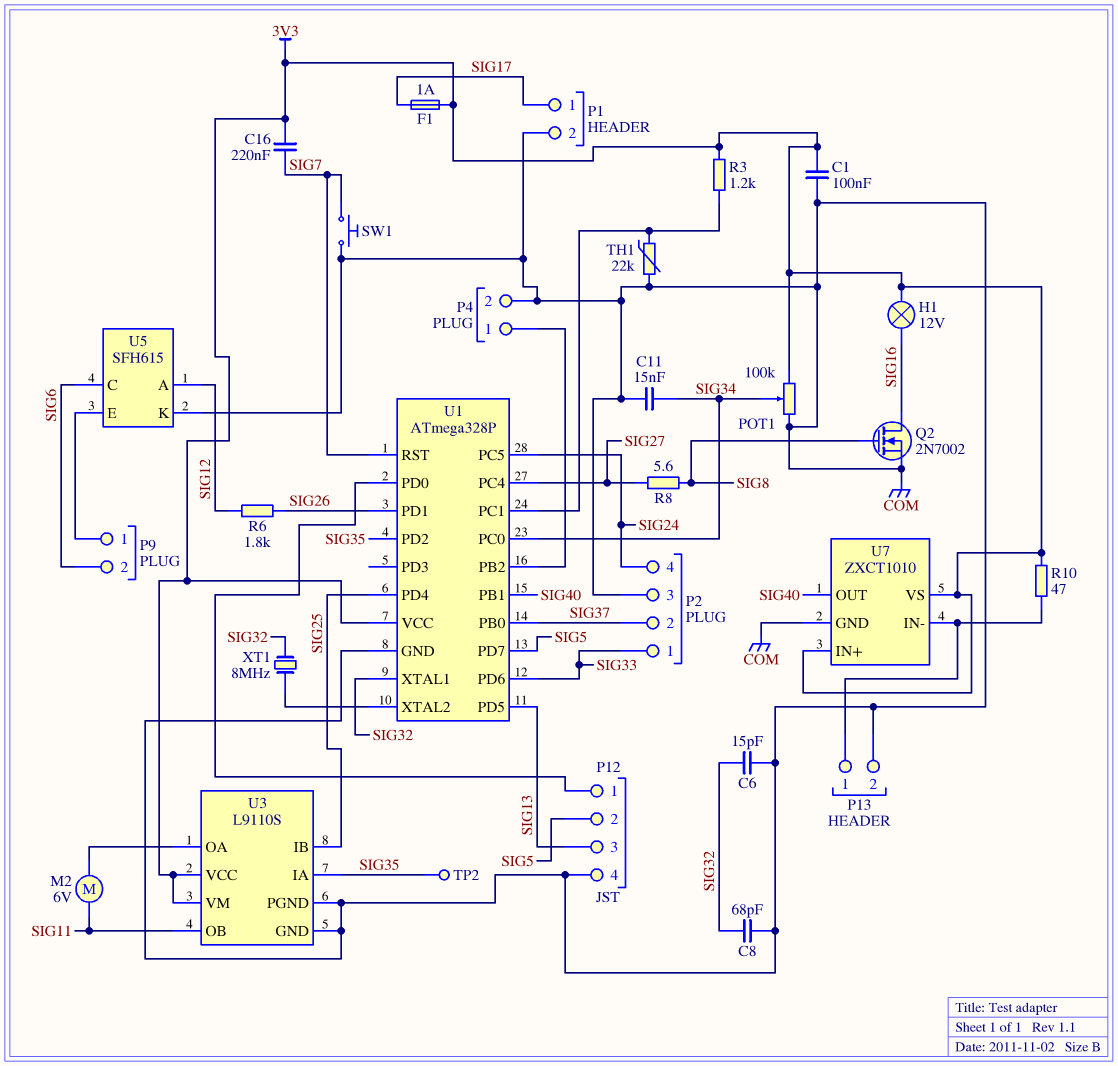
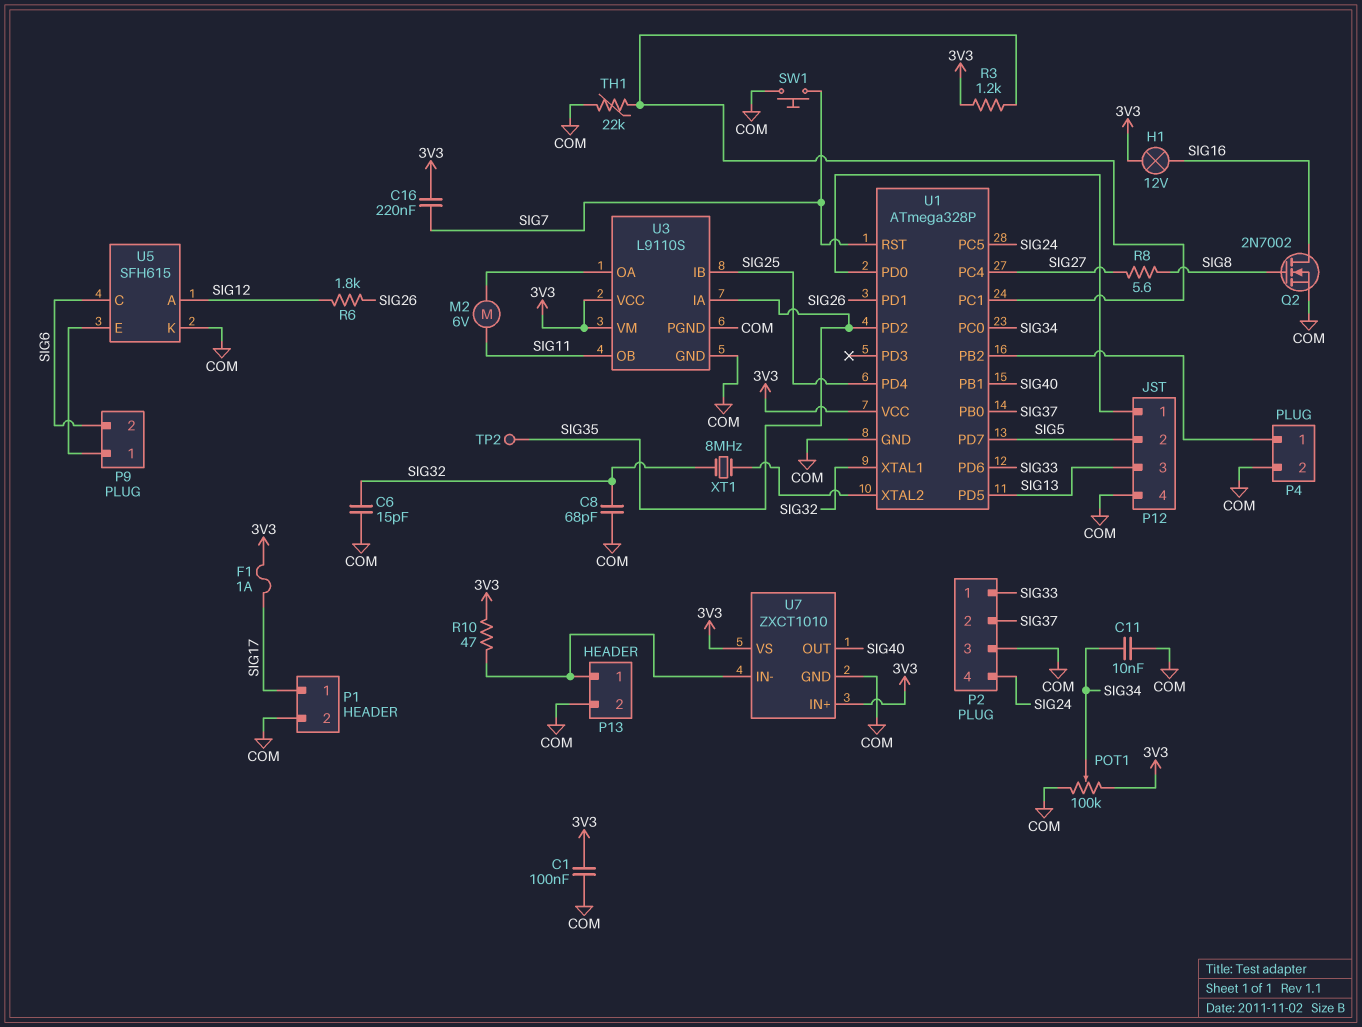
C11: 15nF (COM, SIG34) -> 10nF (COM, SIG34)

